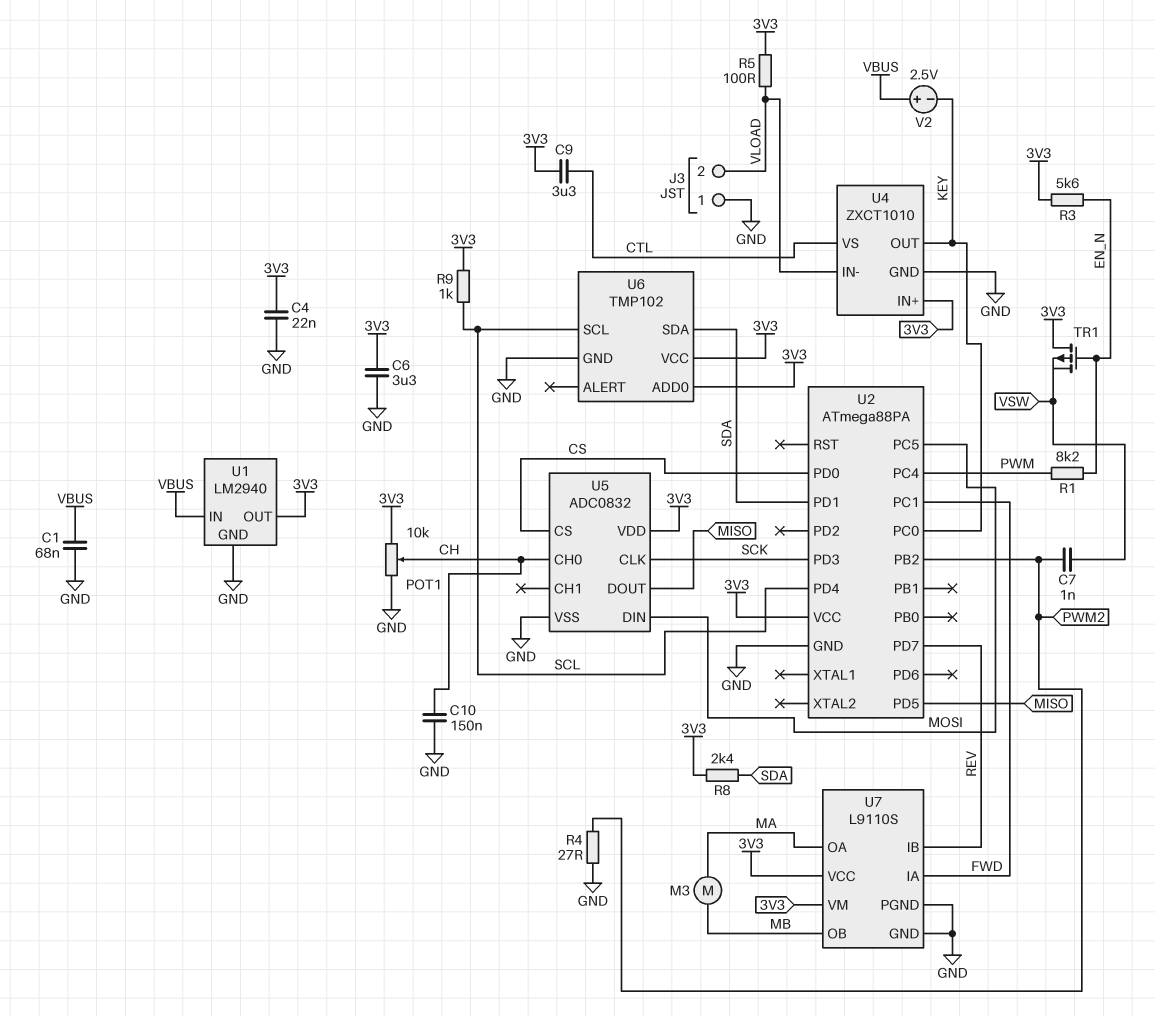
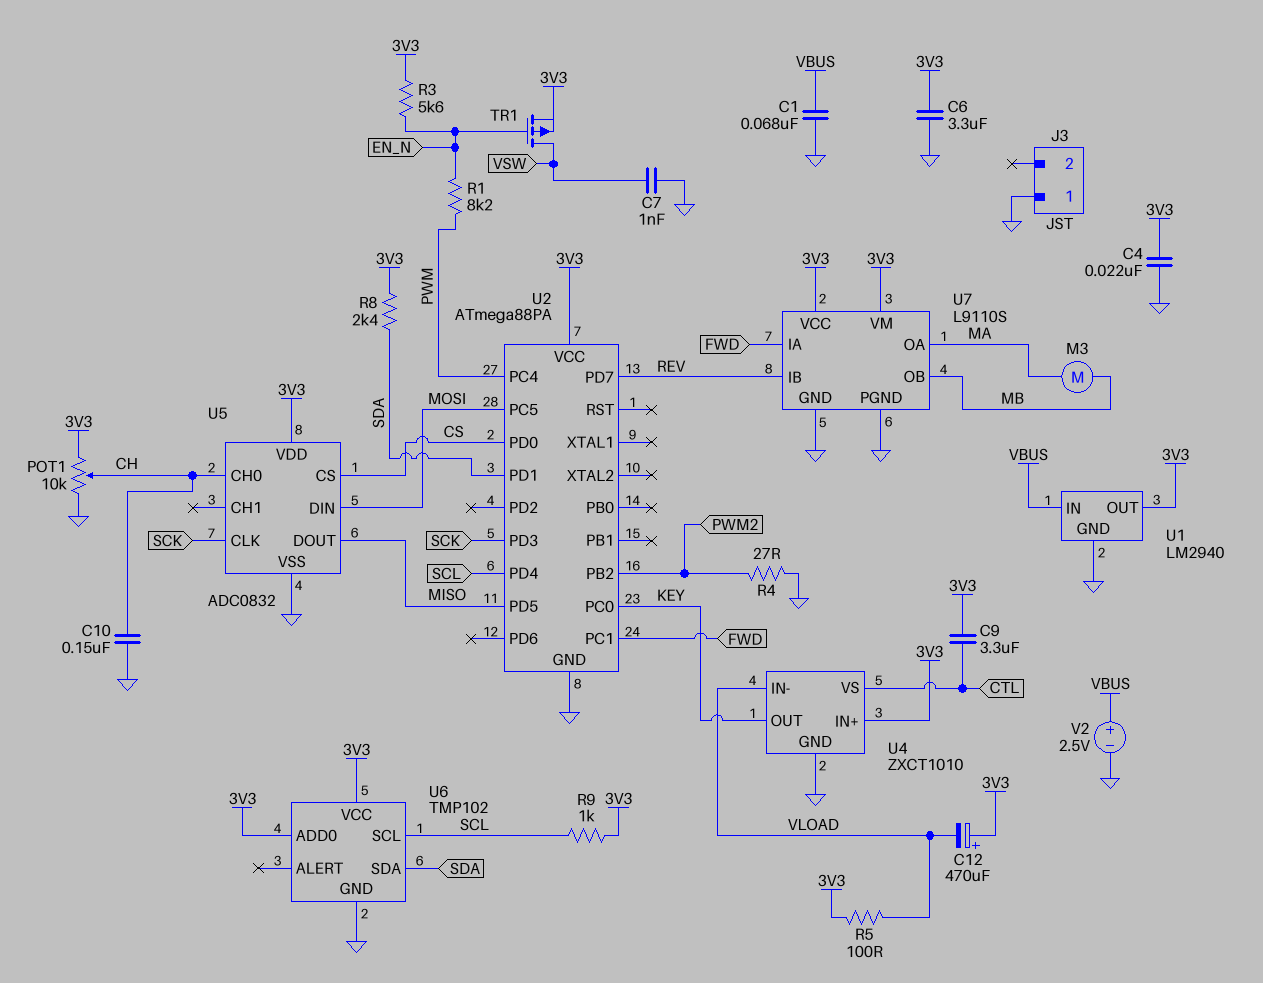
C7: 1nF (PWM2, VSW) -> 1nF (GND, VSW)
C12: none -> 470uF (plus 3V3, minus VLOAD)
J3 pin 2: VLOAD -> none
TR1: PMOS (G EN_N, D 3V3, S VSW) -> PMOS (G EN_N, D VSW, S 3V3)
V2: 2.5V (plus VBUS, minus KEY) -> 2.5V (plus VBUS, minus GND)

